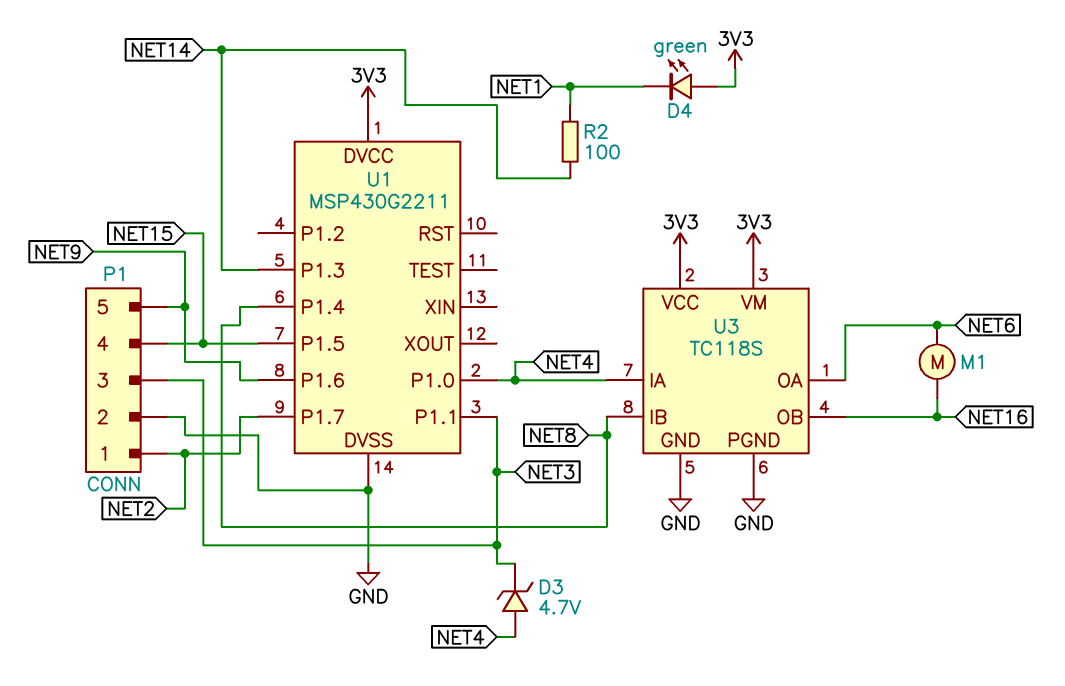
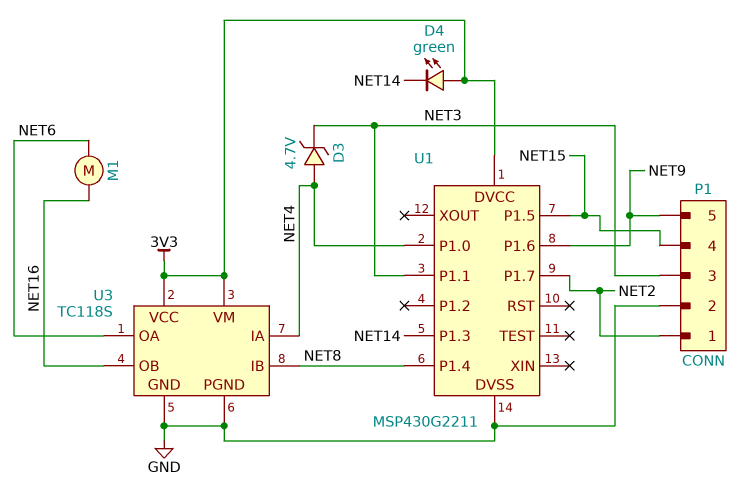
D4: LED green (A 3V3, K NET1) -> LED green (A 3V3, K NET14)
R2: 100 (NET1, NET14) -> none

